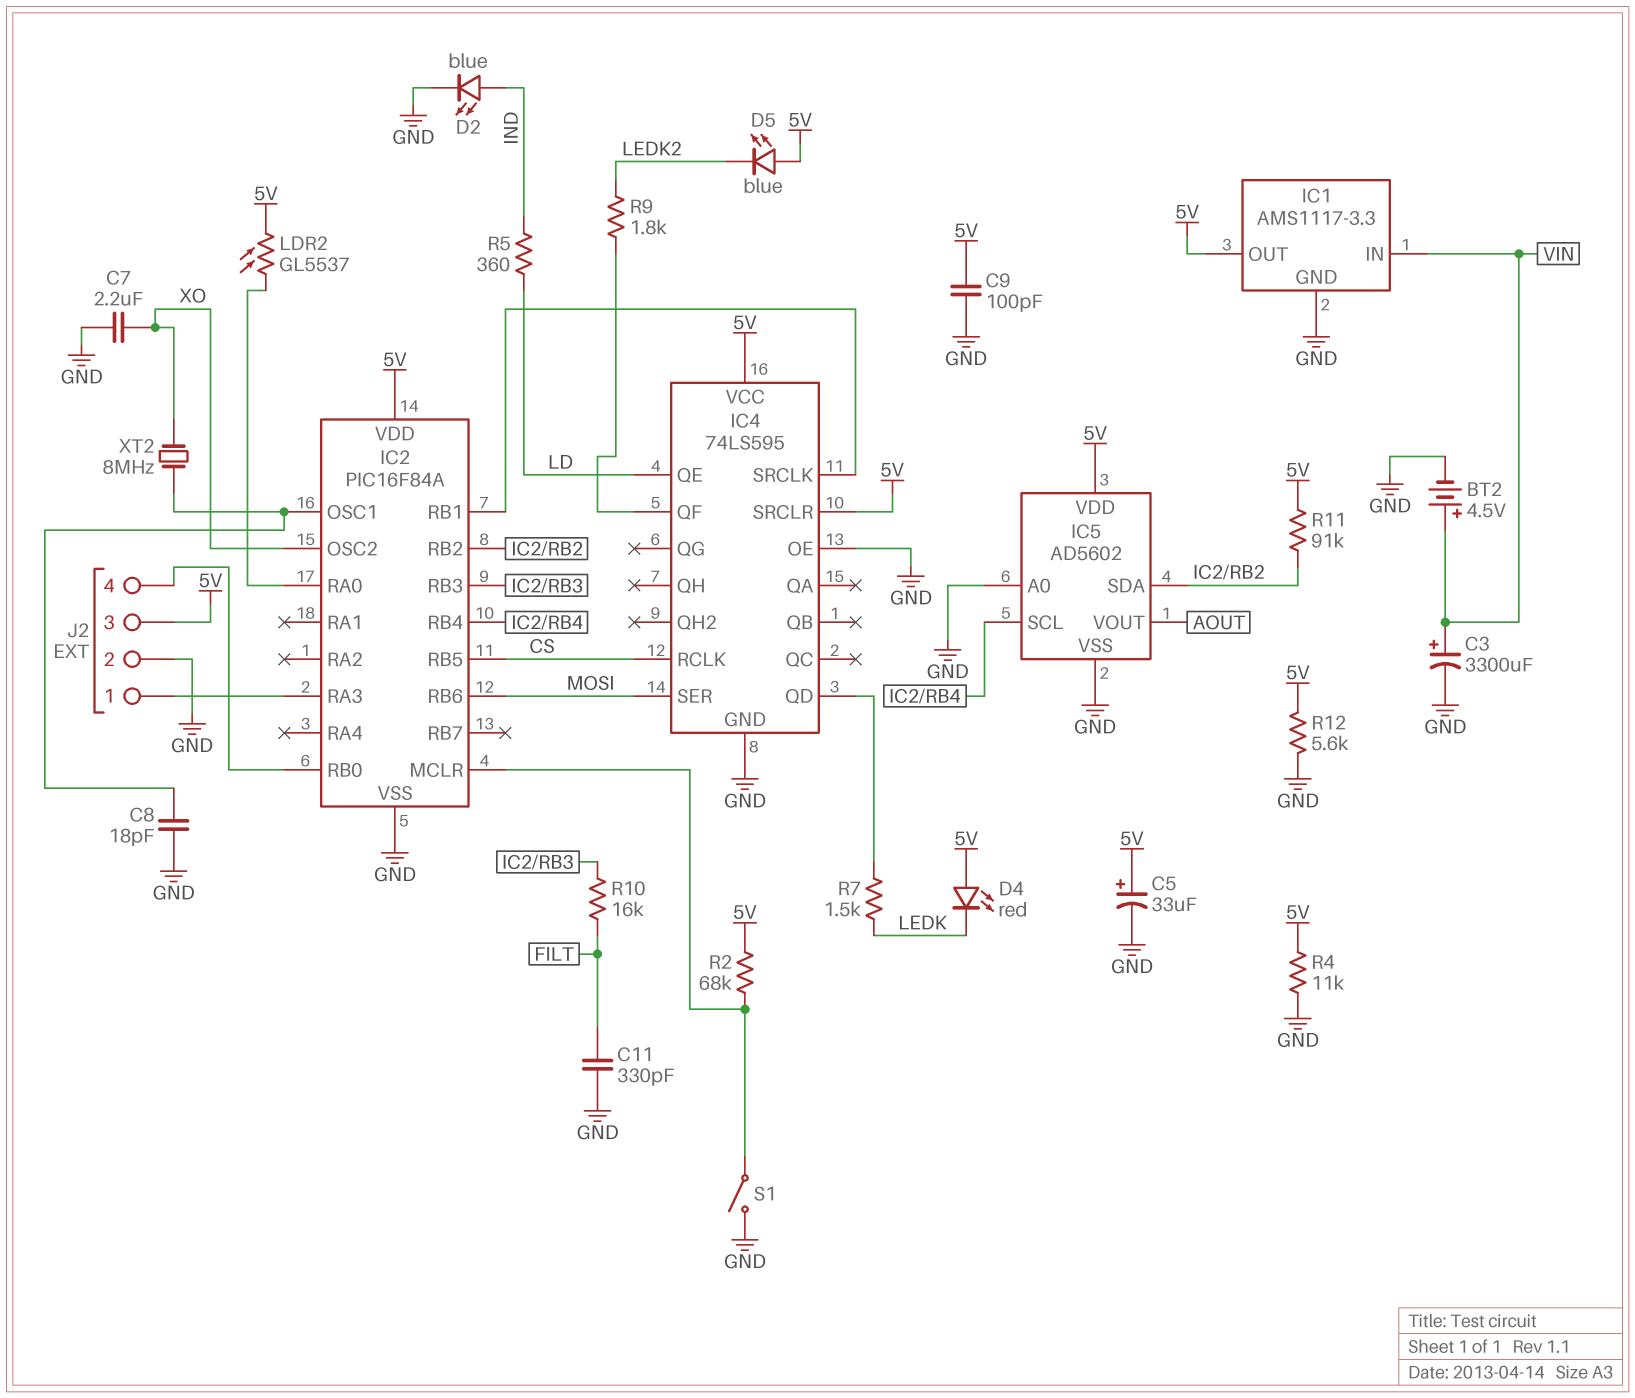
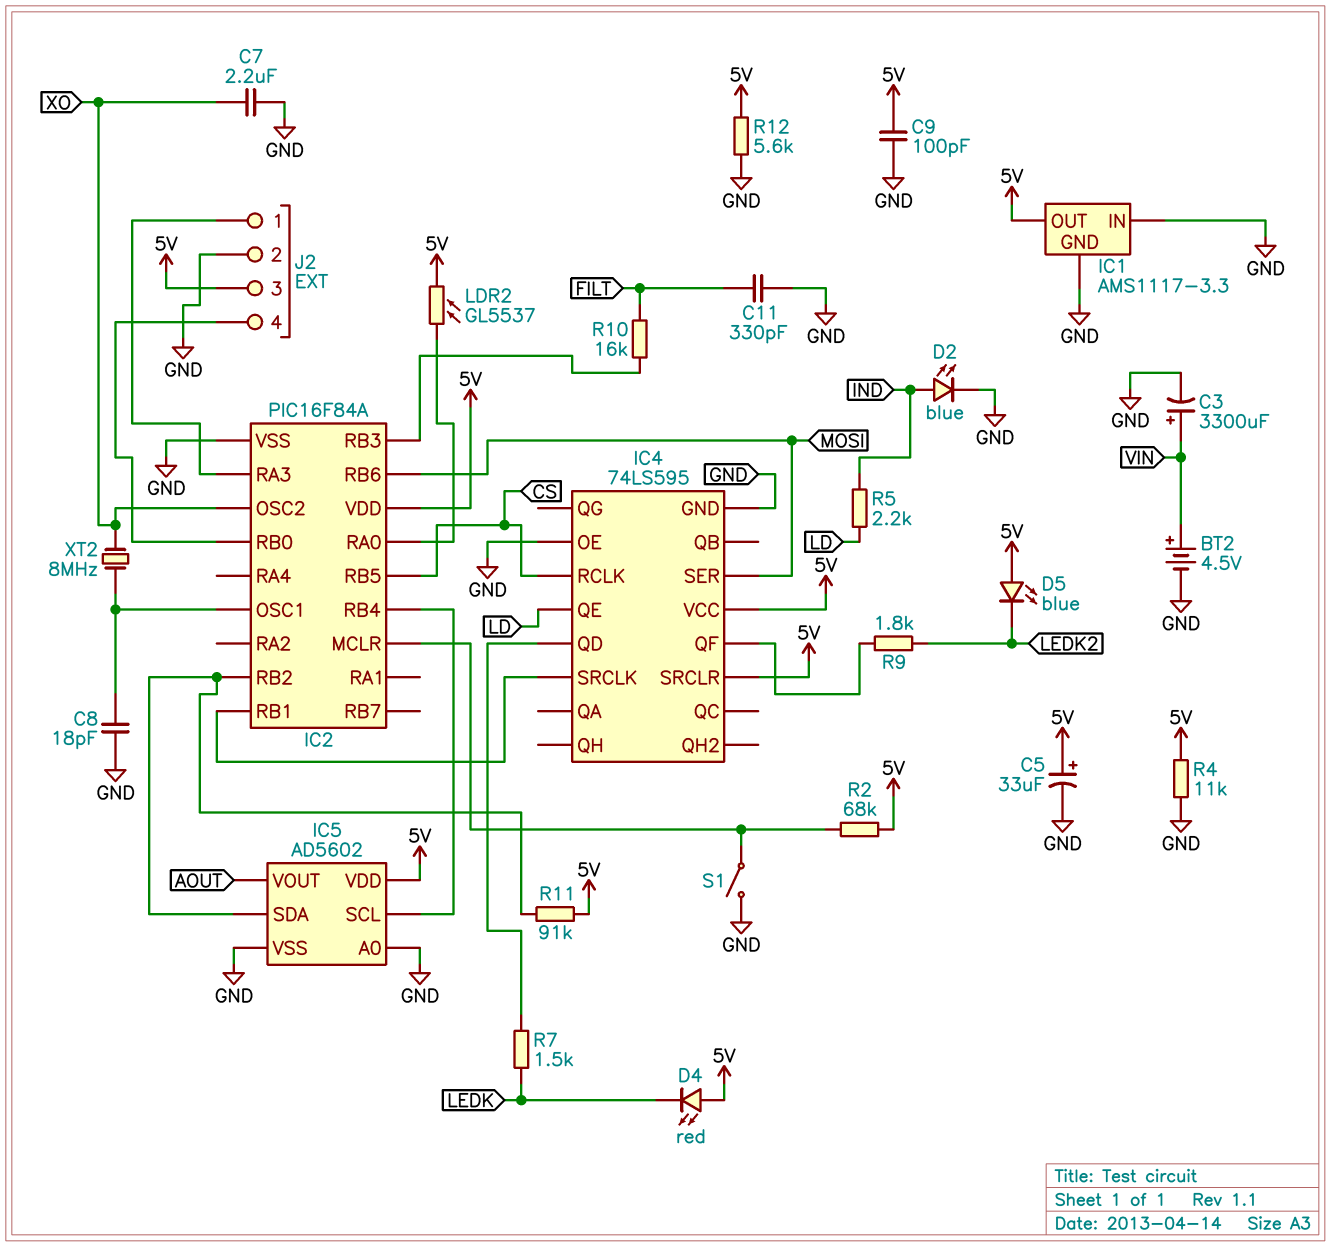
IC1 pin IN: VIN -> GND
R5: 360 (IND, LD) -> 2.2k (IND, LD)

